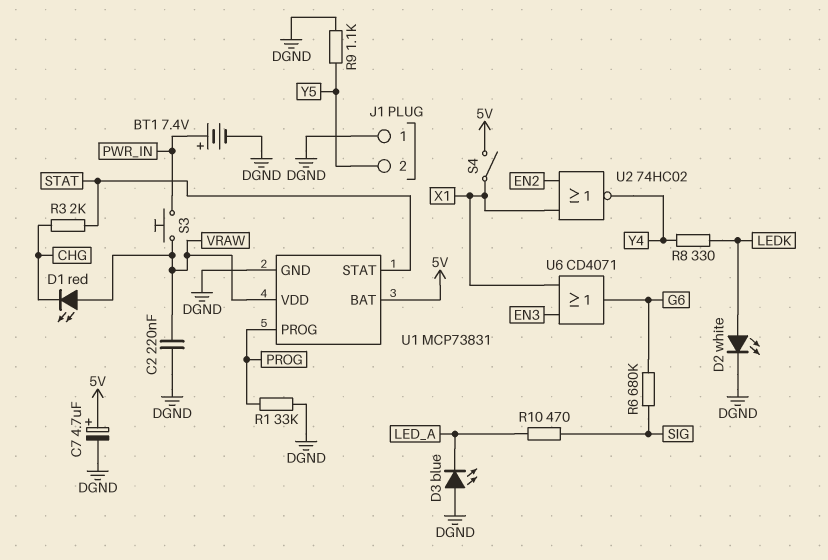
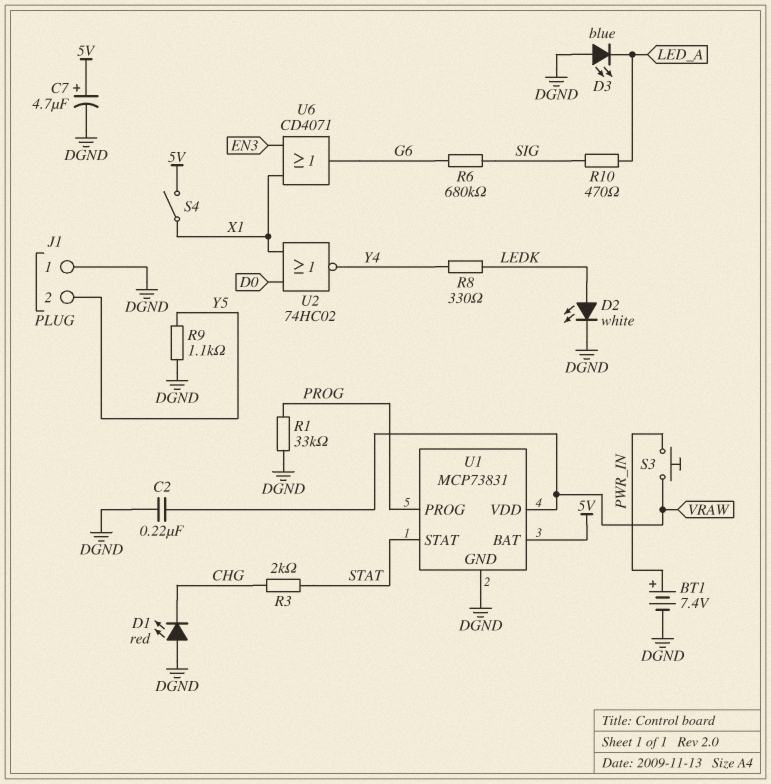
D1: LED red (A VRAW, K CHG) -> LED red (A DGND, K CHG)
U2: NOR 74HC02 (in EN2, in X1, out Y4) -> NOR 74HC02 (in D0, in X1, out Y4)

